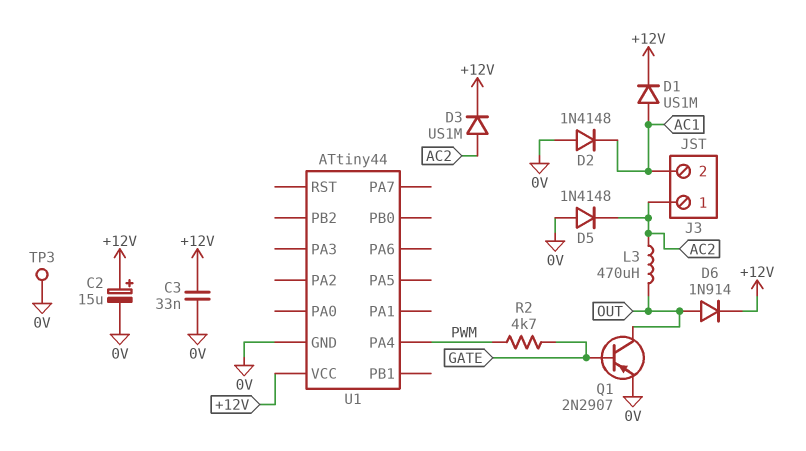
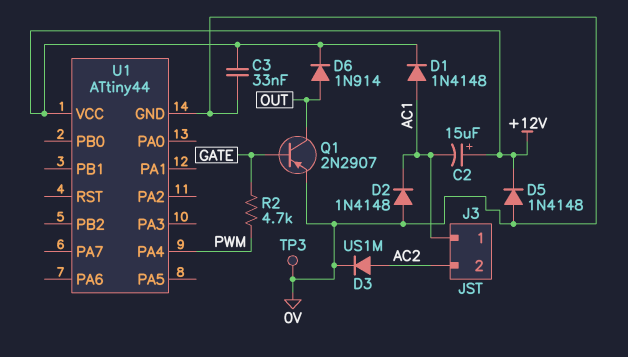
C2: 15uF (plus +12V, minus 0V) -> 15uF (plus +12V, minus AC1)
D1: diode US1M (A AC1, K +12V) -> diode 1N4148 (A AC1, K +12V)
D3: diode US1M (A AC2, K +12V) -> diode US1M (A AC2, K 0V)
D5: diode 1N4148 (A 0V, K AC2) -> diode 1N4148 (A 0V, K +12V)
J3 pin 1: AC2 -> AC1
J3 pin 2: AC1 -> AC2
L3: 470uH (AC2, OUT) -> none

